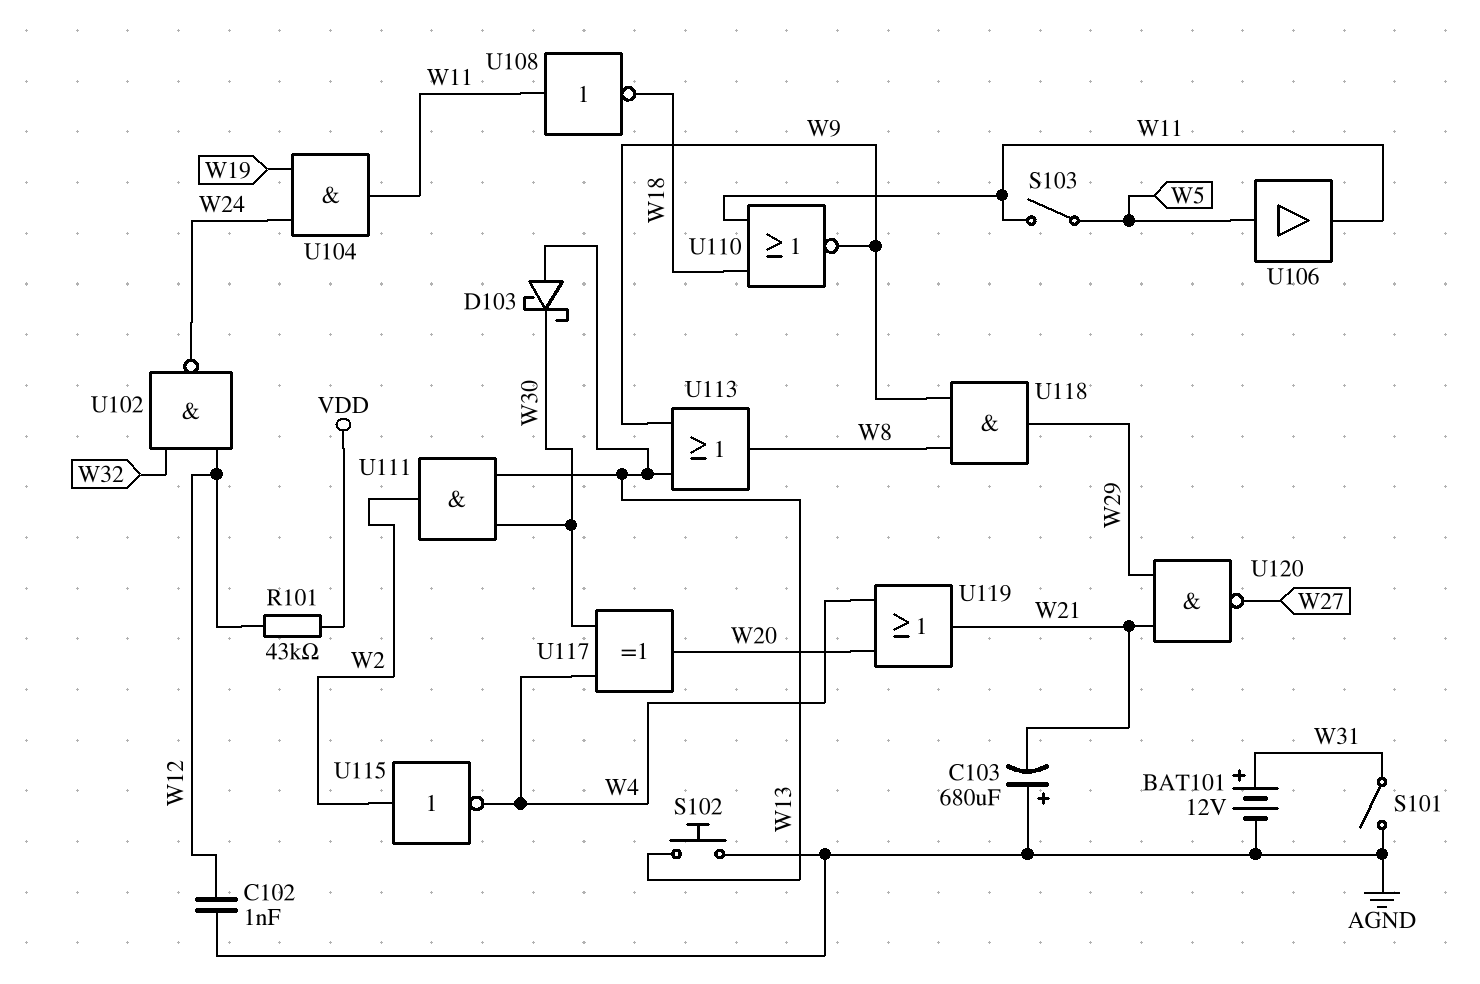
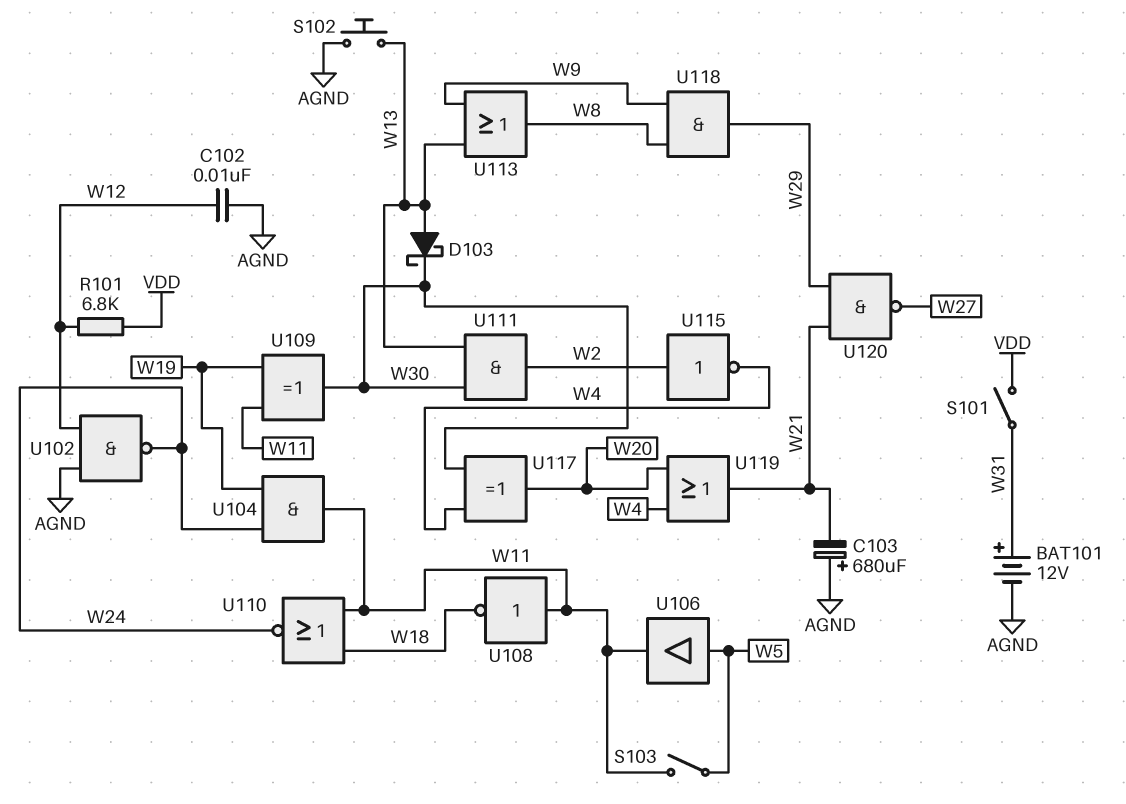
C102: 1nF (AGND, W12) -> 10nF (AGND, W12)
R101: 43k (VDD, W12) -> 6.8k (VDD, W12)
S101: switch (AGND, W31) -> switch (VDD, W31)
U102: NAND (in W12, in W32, out W24) -> NAND (in AGND, in W12, out W24)
U109: none -> XOR (in W11, in W19, out W30)
U110: NOR (in W11, in W18, out W9) -> NOR (in W11, in W18, out W24)

